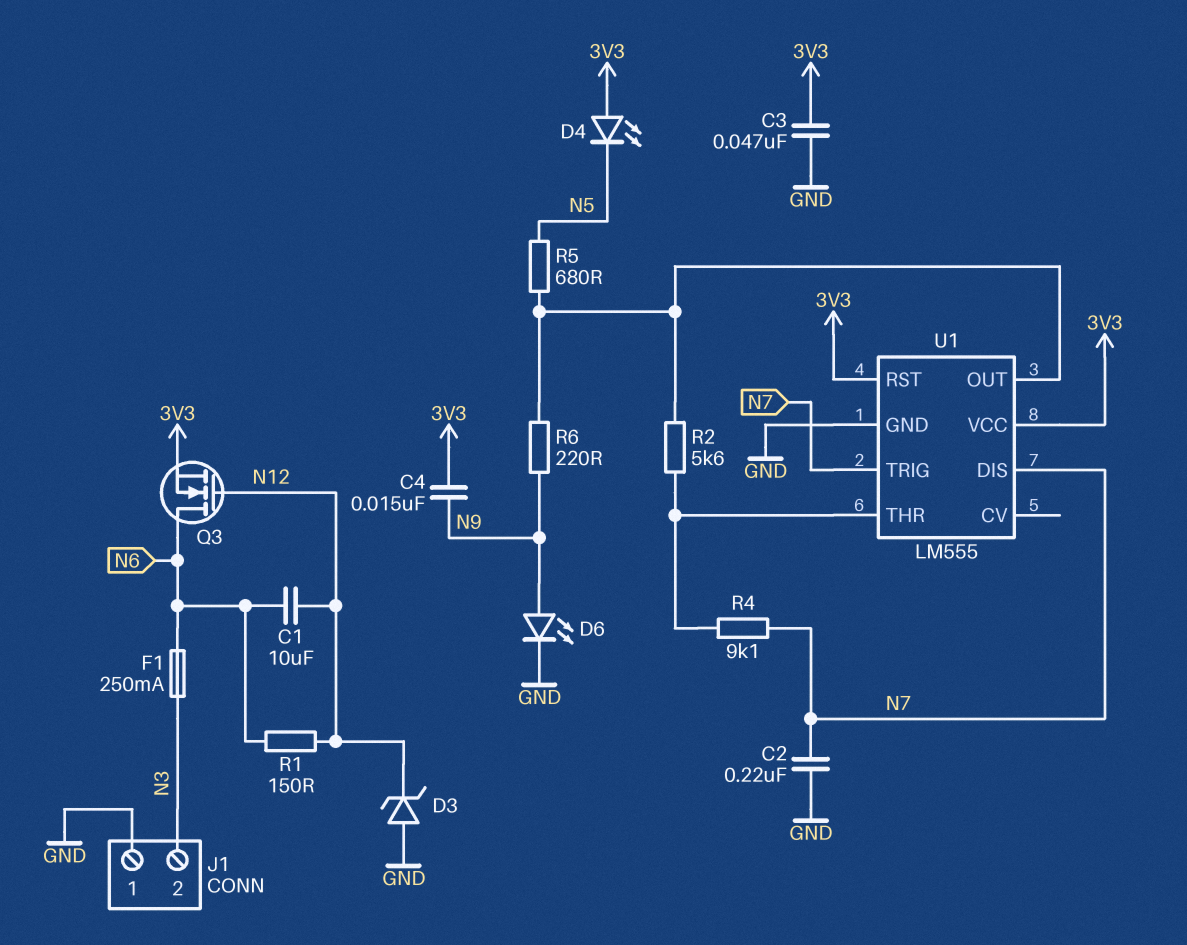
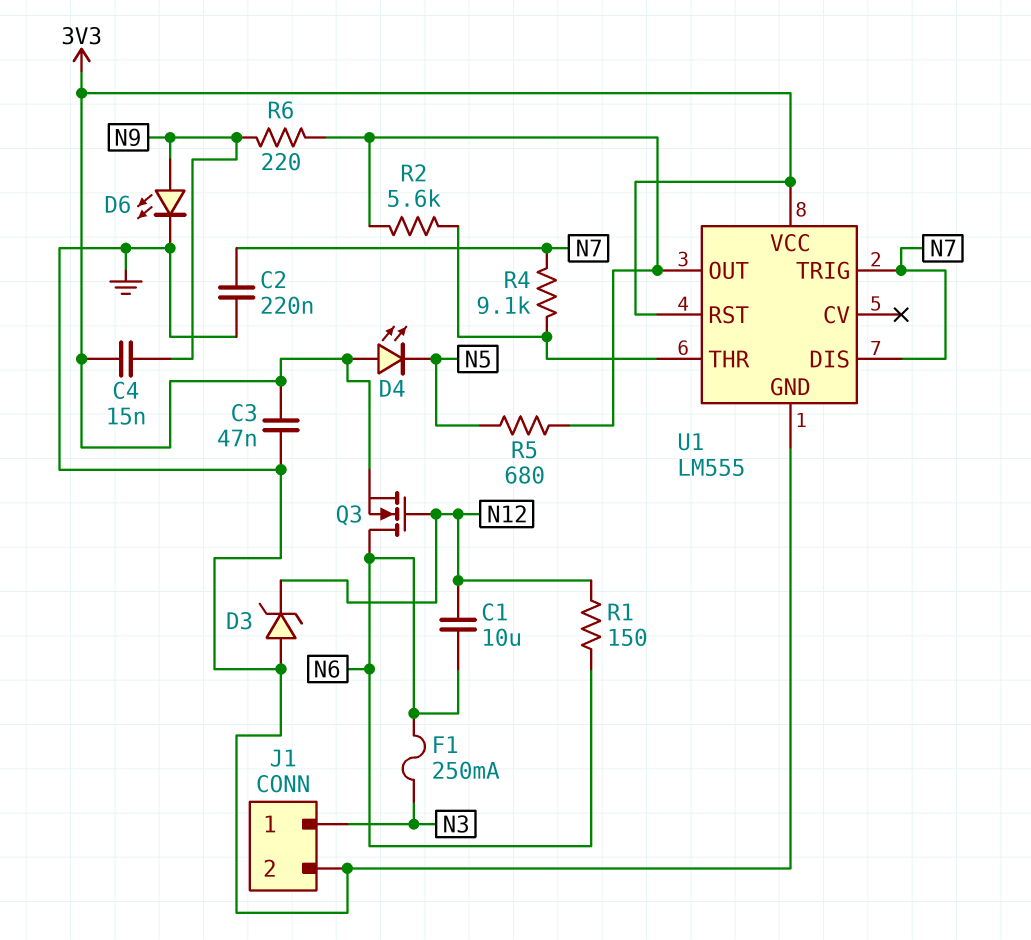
J1 pin 1: GND -> N3
J1 pin 2: N3 -> GND

